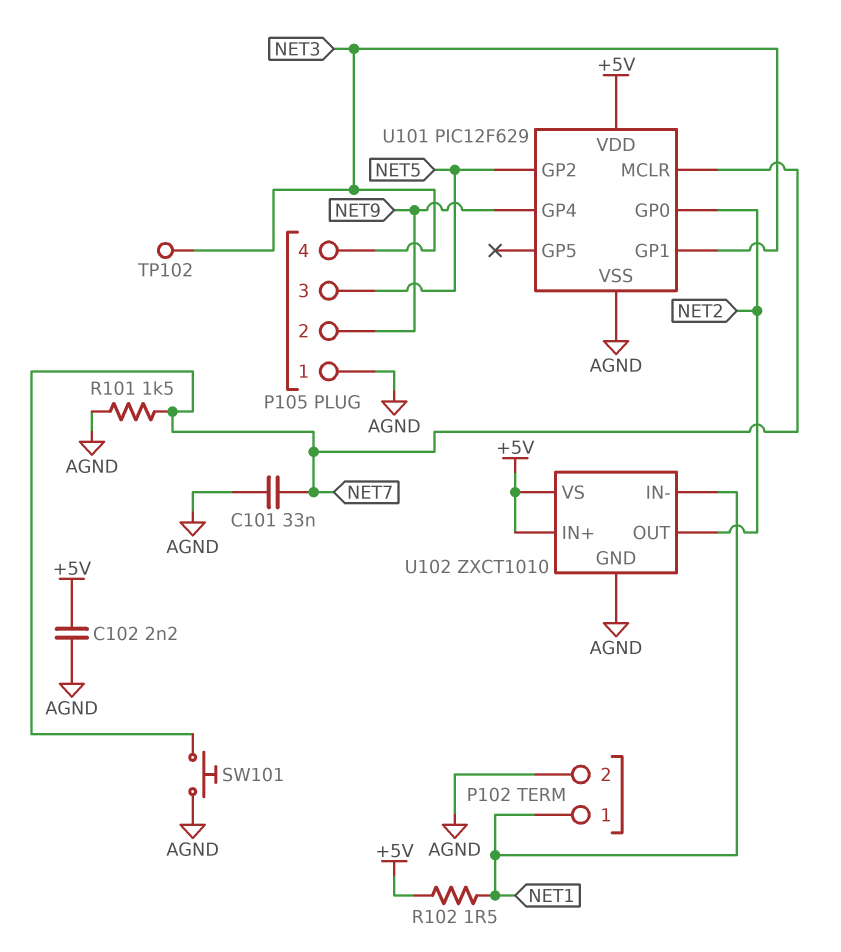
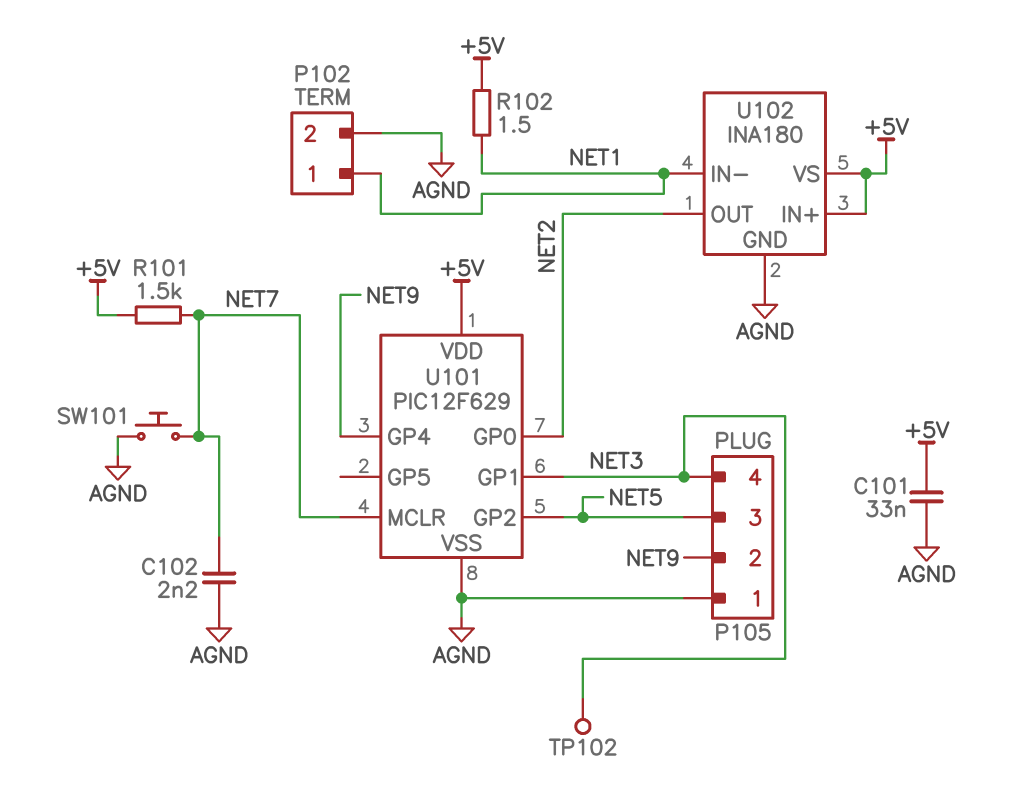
C101: 33nF (AGND, NET7) -> 33nF (+5V, AGND)
C102: 2.2nF (+5V, AGND) -> 2.2nF (AGND, NET7)
R101: 1.5k (AGND, NET7) -> 1.5k (+5V, NET7)
U102: ZXCT1010 -> INA180

